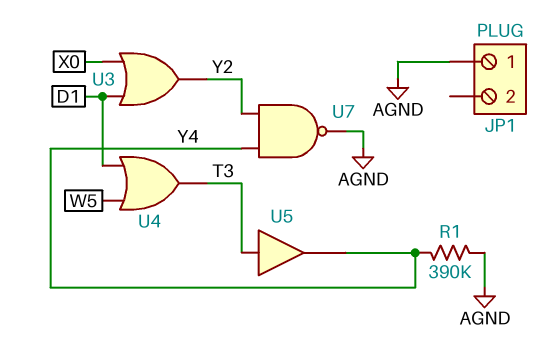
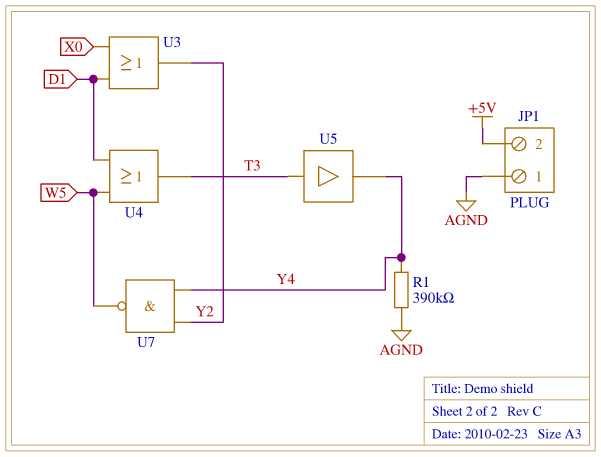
JP1 pin 2: none -> +5V
U7: NAND (in Y2, in Y4, out AGND) -> NAND (in Y2, in Y4, out W5)

